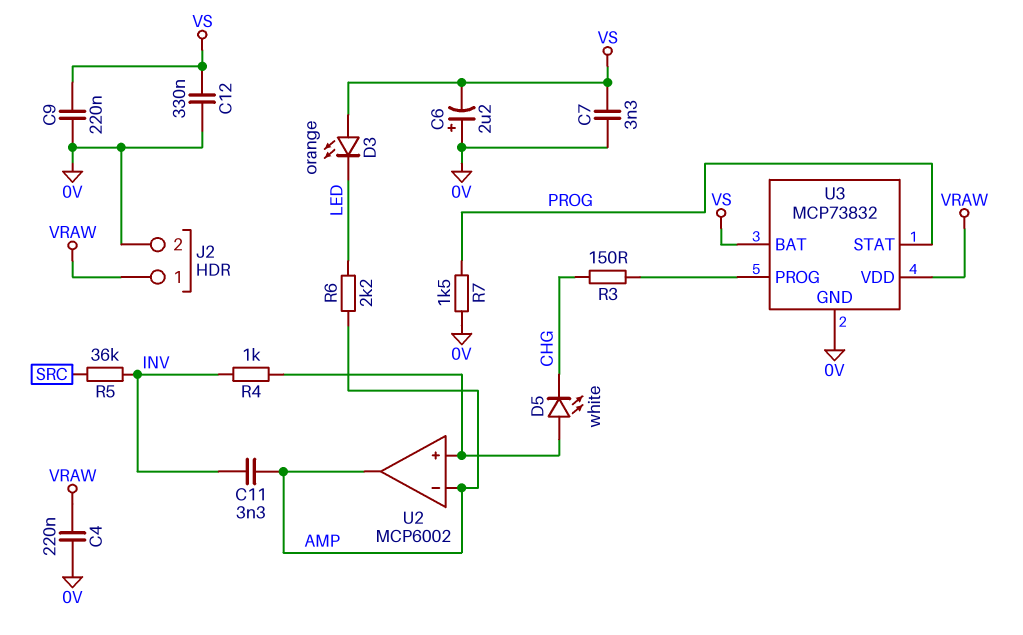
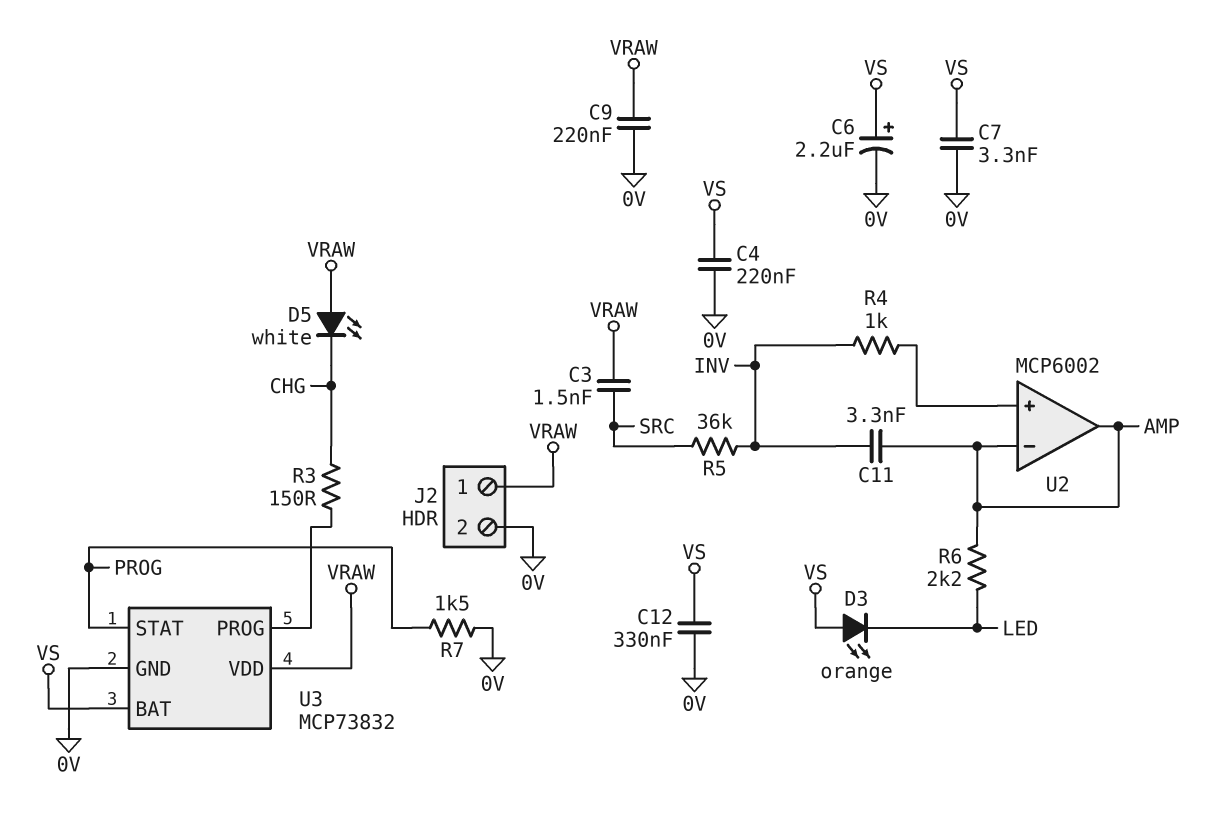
C3: none -> 1.5nF (SRC, VRAW)
C4: 220nF (0V, VRAW) -> 220nF (0V, VS)
C6: 2.2uF (plus 0V, minus VS) -> 2.2uF (plus VS, minus 0V)
C9: 220nF (0V, VS) -> 220nF (0V, VRAW)
D5: LED white (A U2/in+, K CHG) -> LED white (A VRAW, K CHG)

